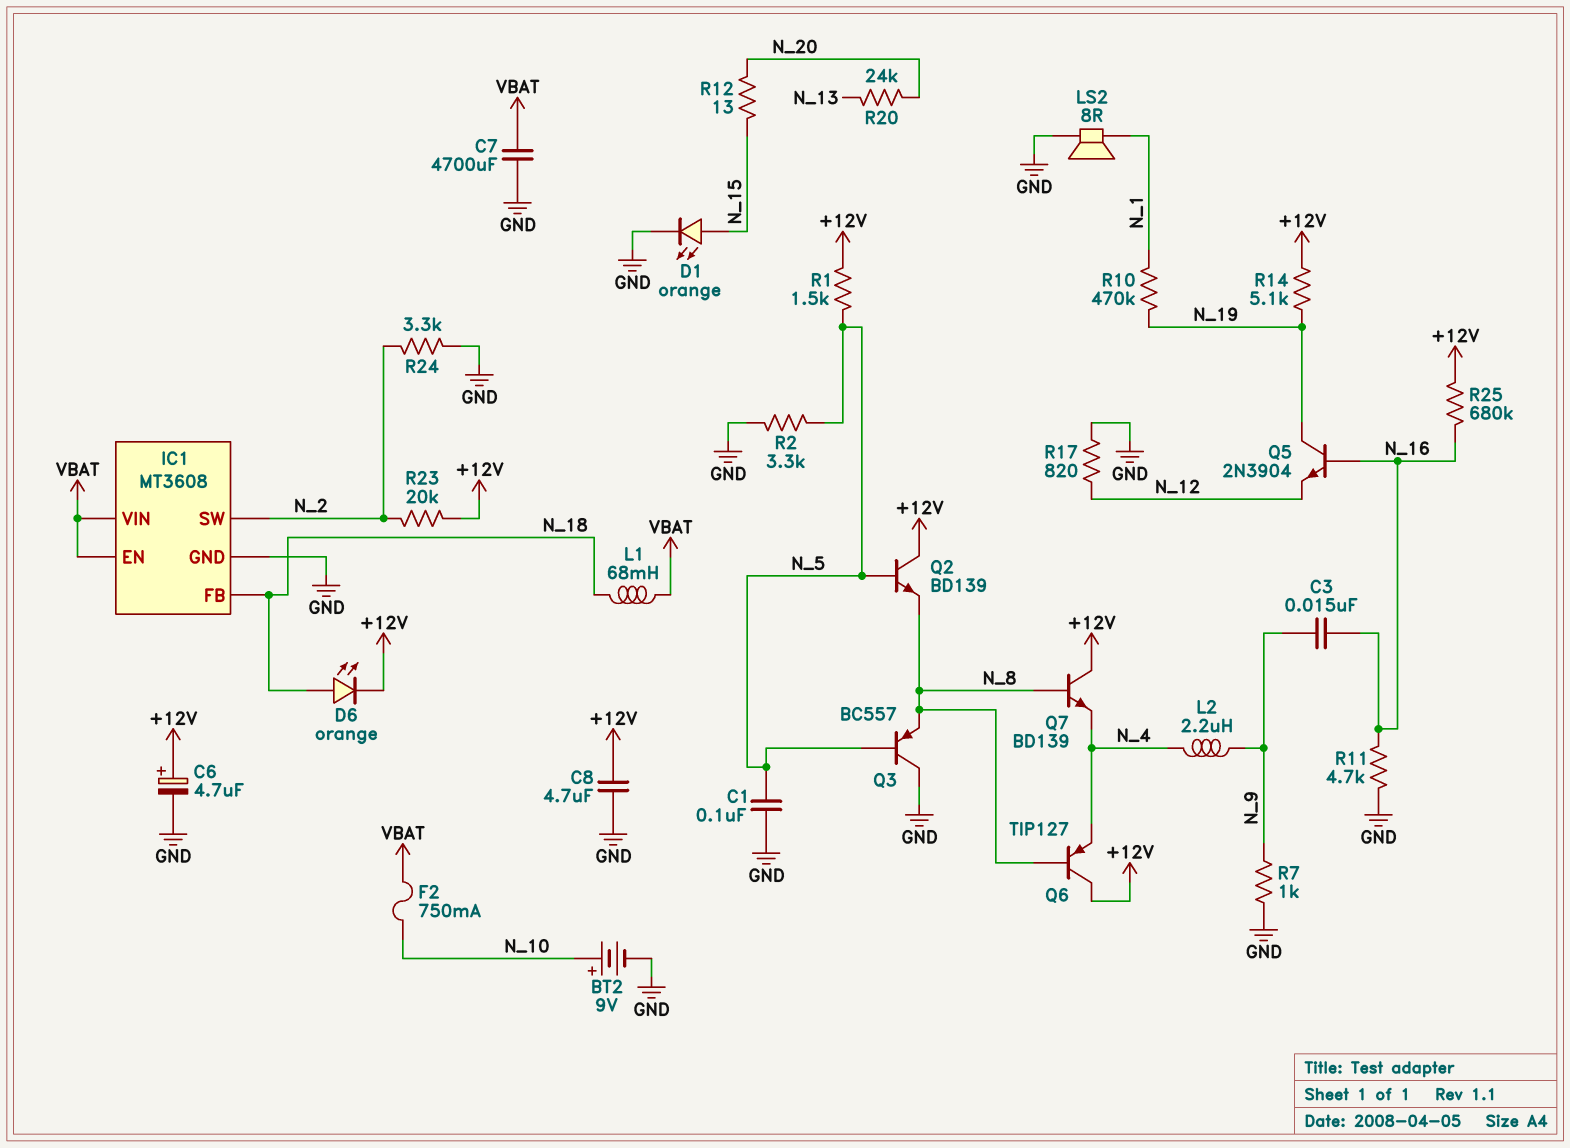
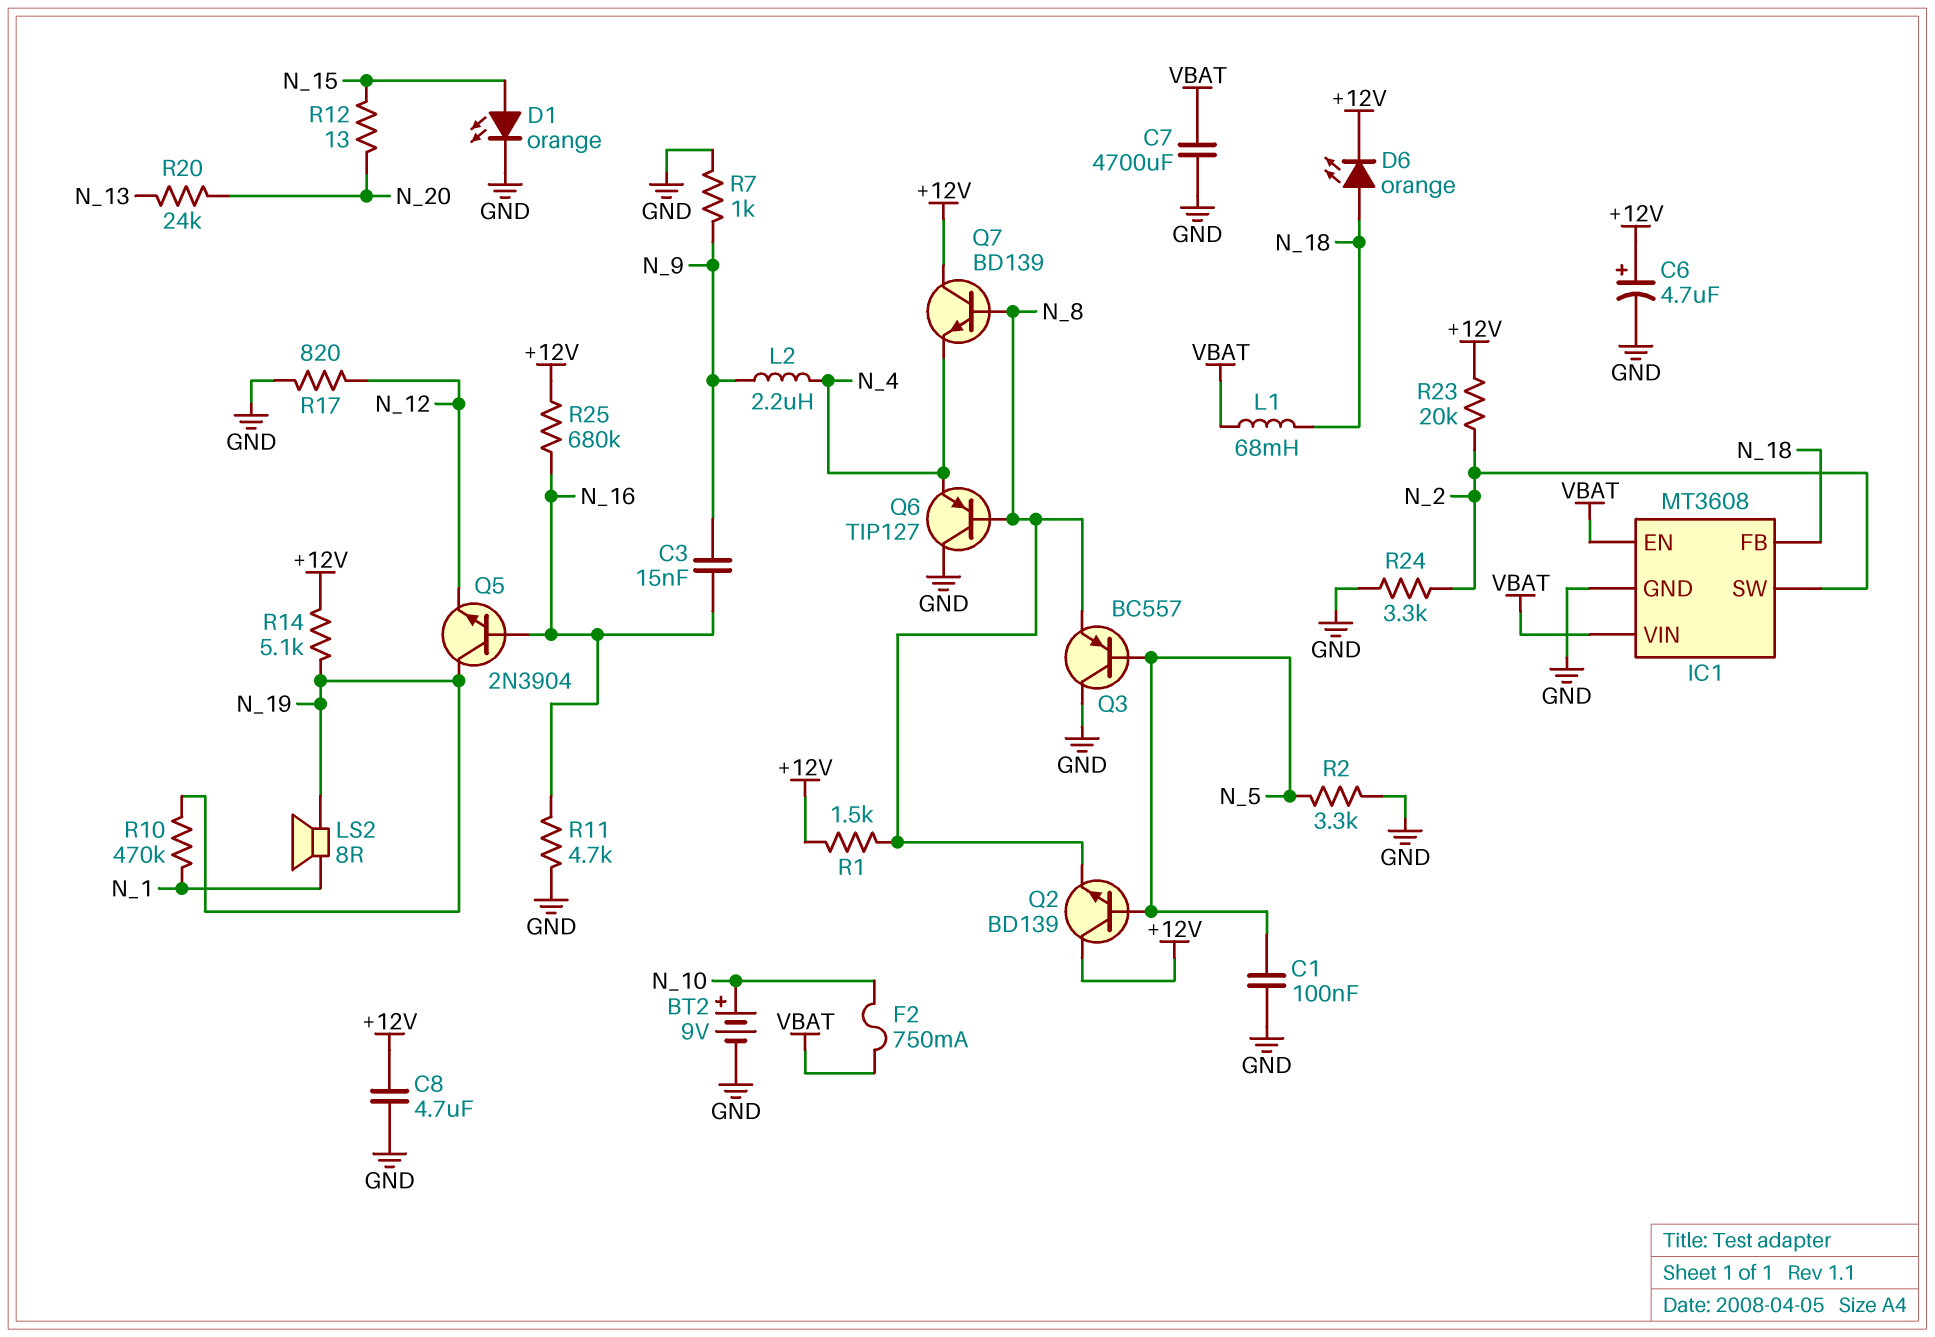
LS2: speaker 8R (GND, N_1) -> speaker 8R (N_1, N_19)
Q6: PNP TIP127 (B N_8, C +12V, E N_4) -> PNP TIP127 (B N_8, C GND, E N_4)
R1: 1.5k (+12V, N_5) -> 1.5k (+12V, N_8)

